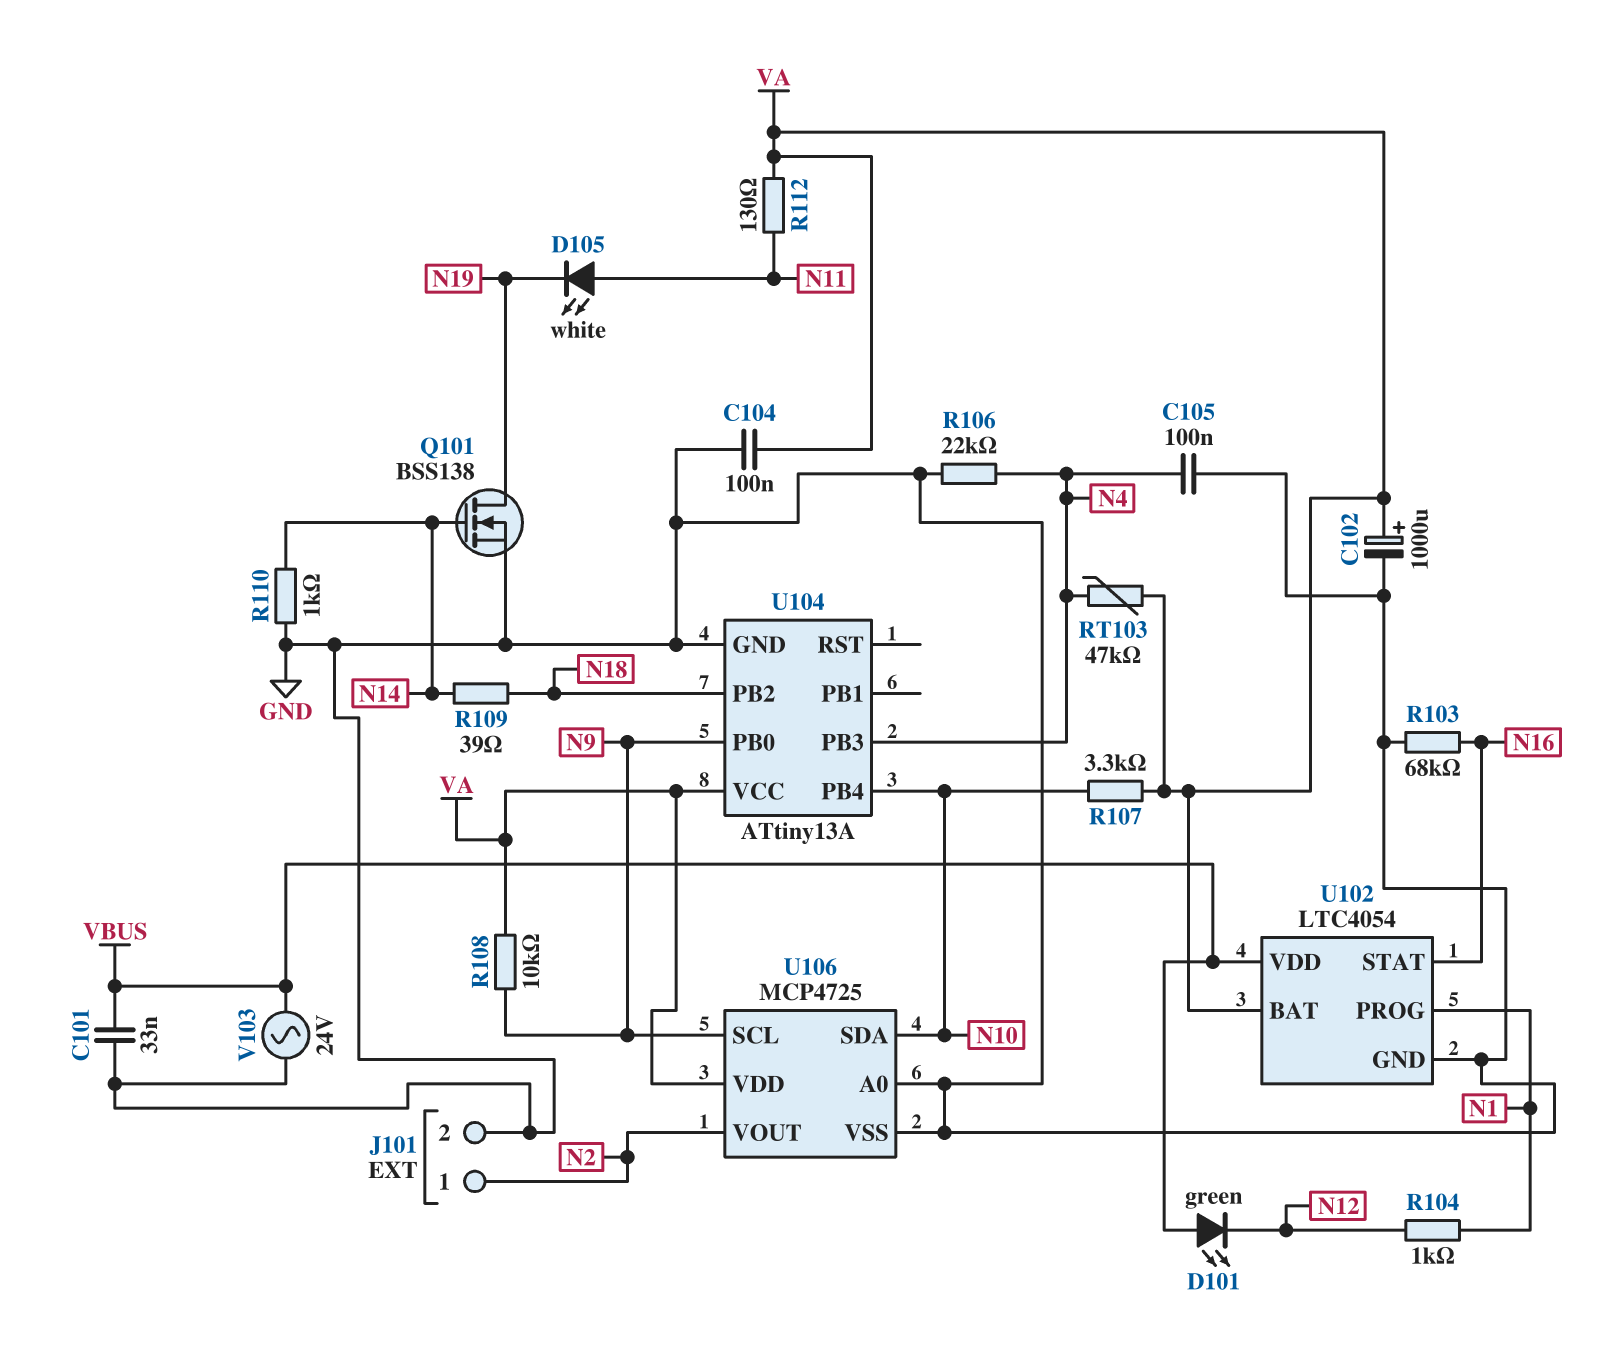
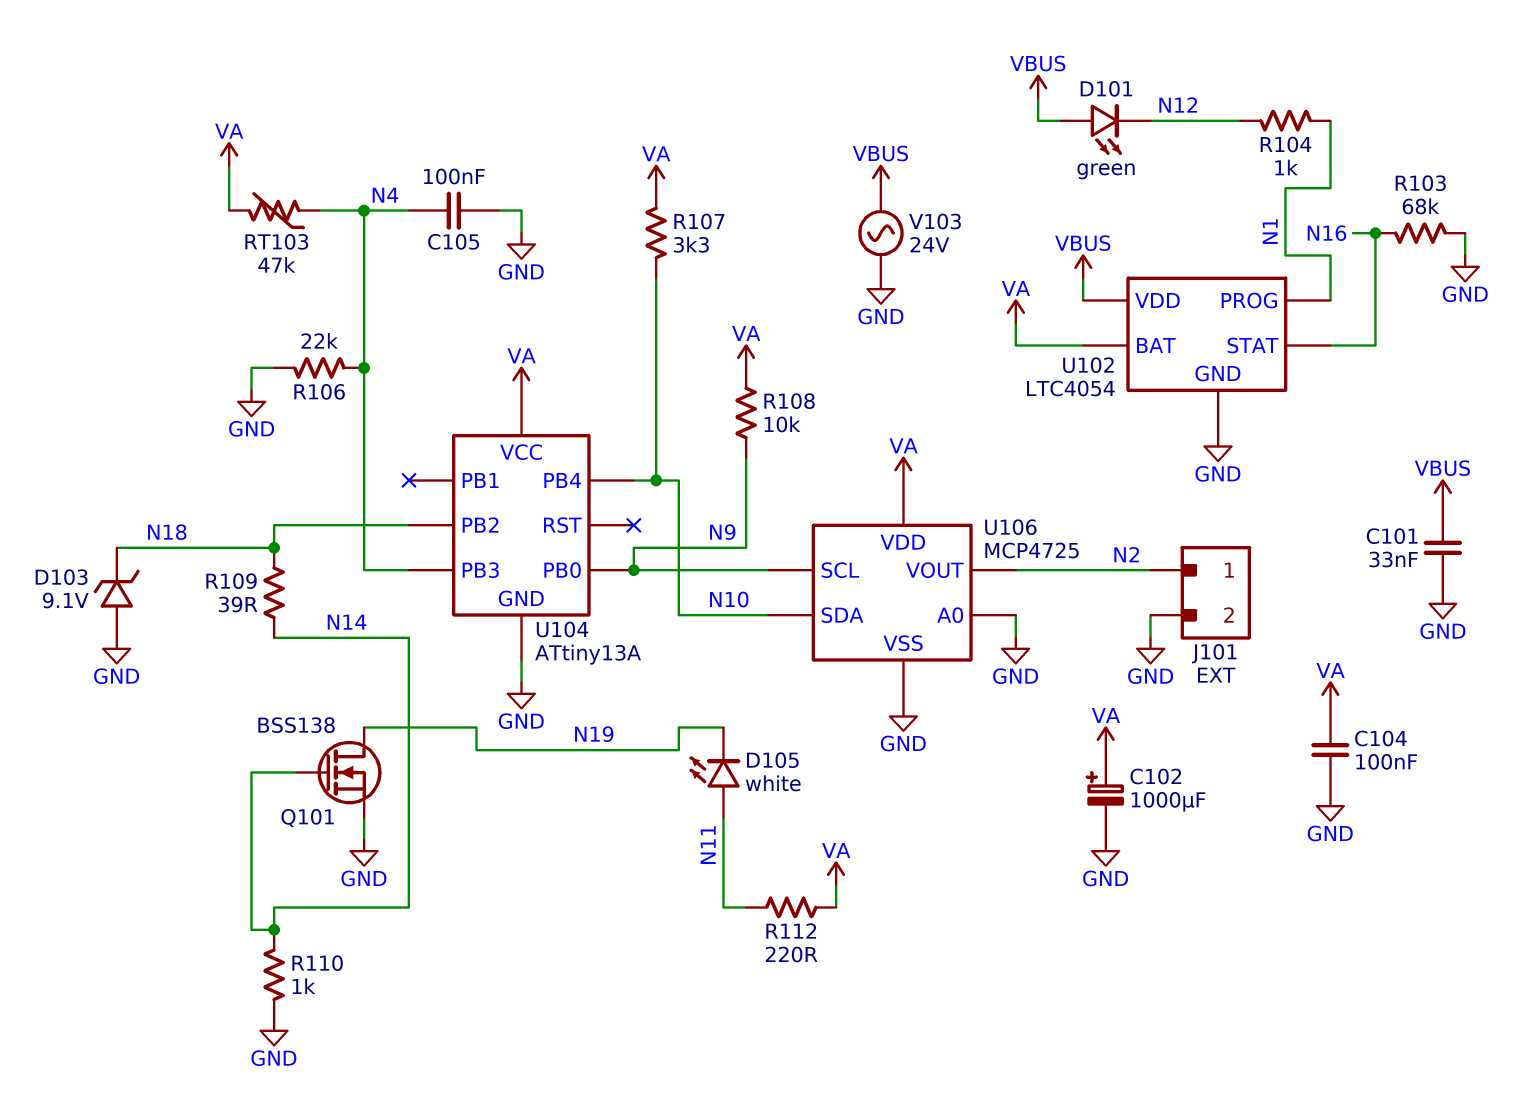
D103: none -> zener 9.1V (A GND, K N18)
R112: 130 (N11, VA) -> 220 (N11, VA)

